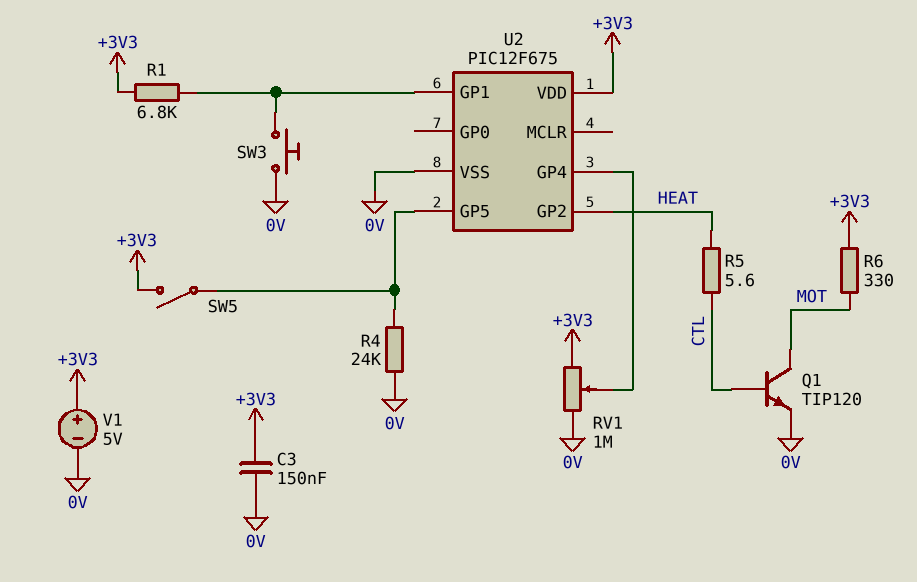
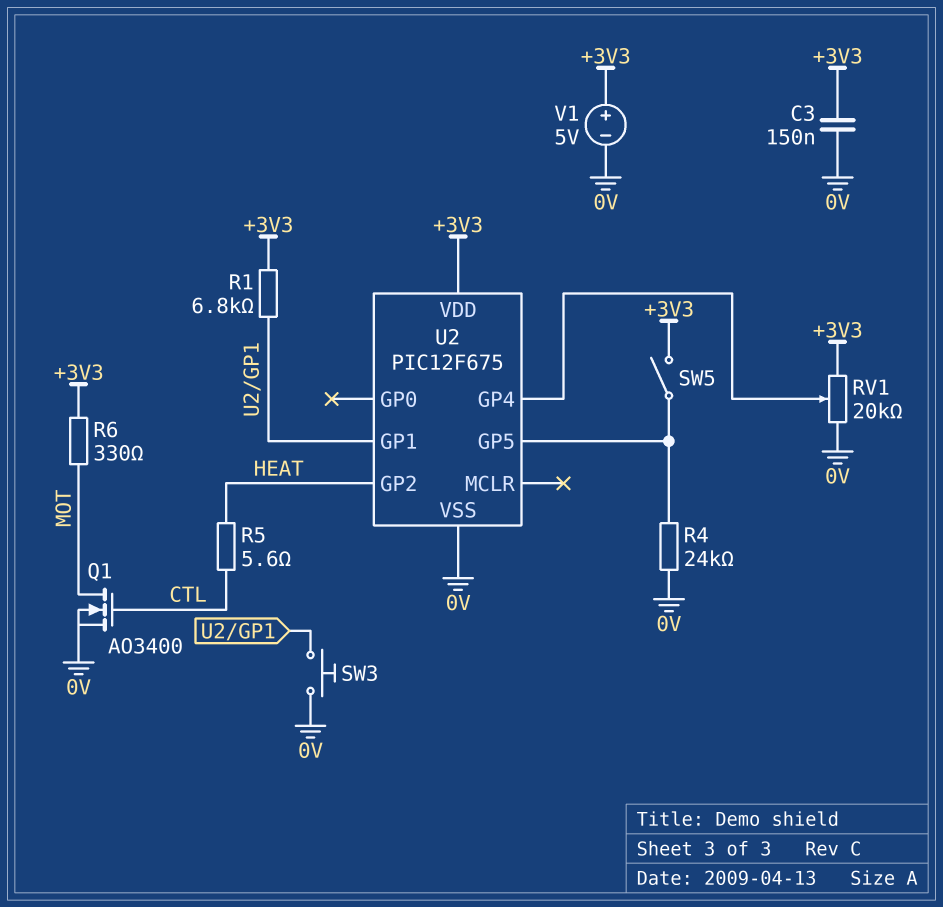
Q1: NPN TIP120 (B CTL, C MOT, E 0V) -> NMOS AO3400 (G CTL, D MOT, S 0V)
RV1: 1M (+3V3, 0V, wiper U2/GP4) -> 20k (+3V3, 0V, wiper U2/GP4)

